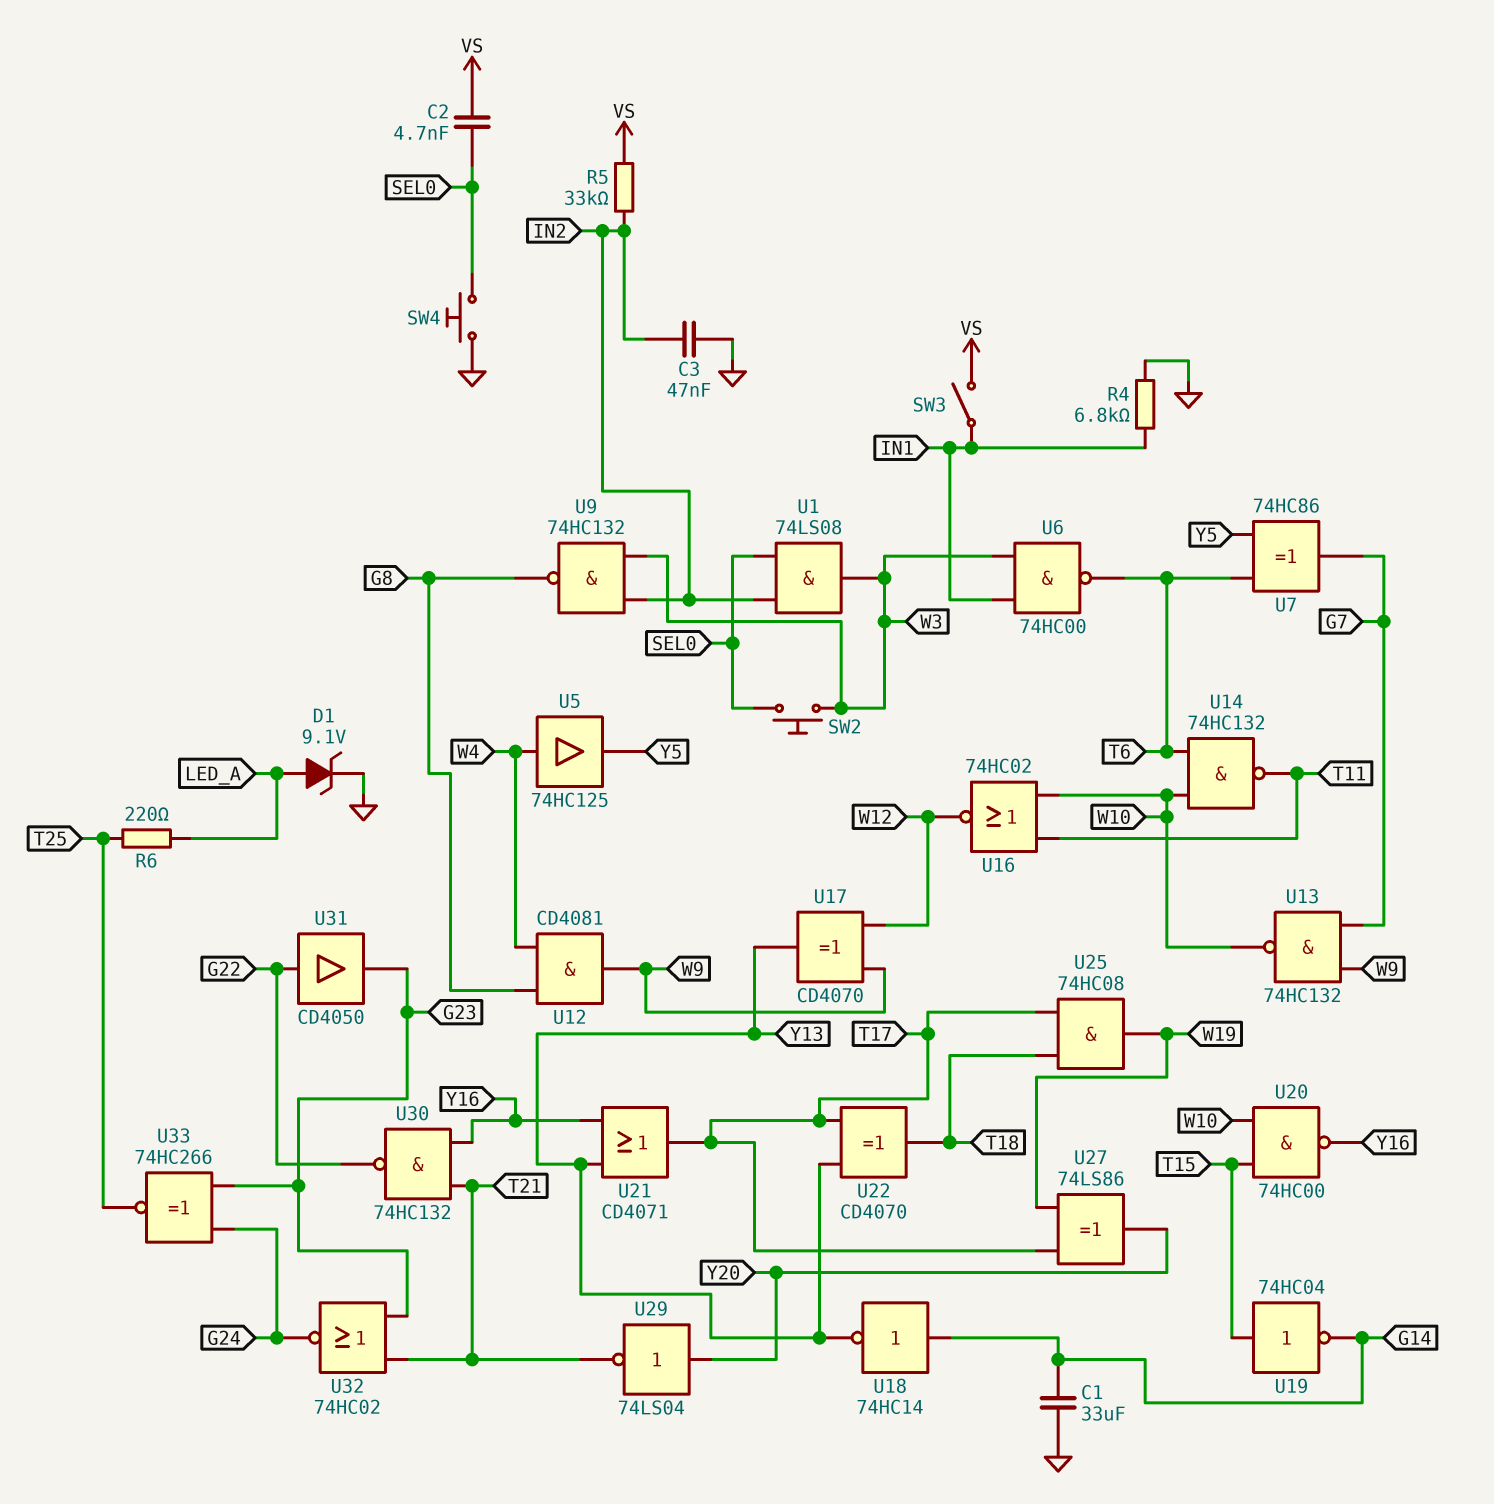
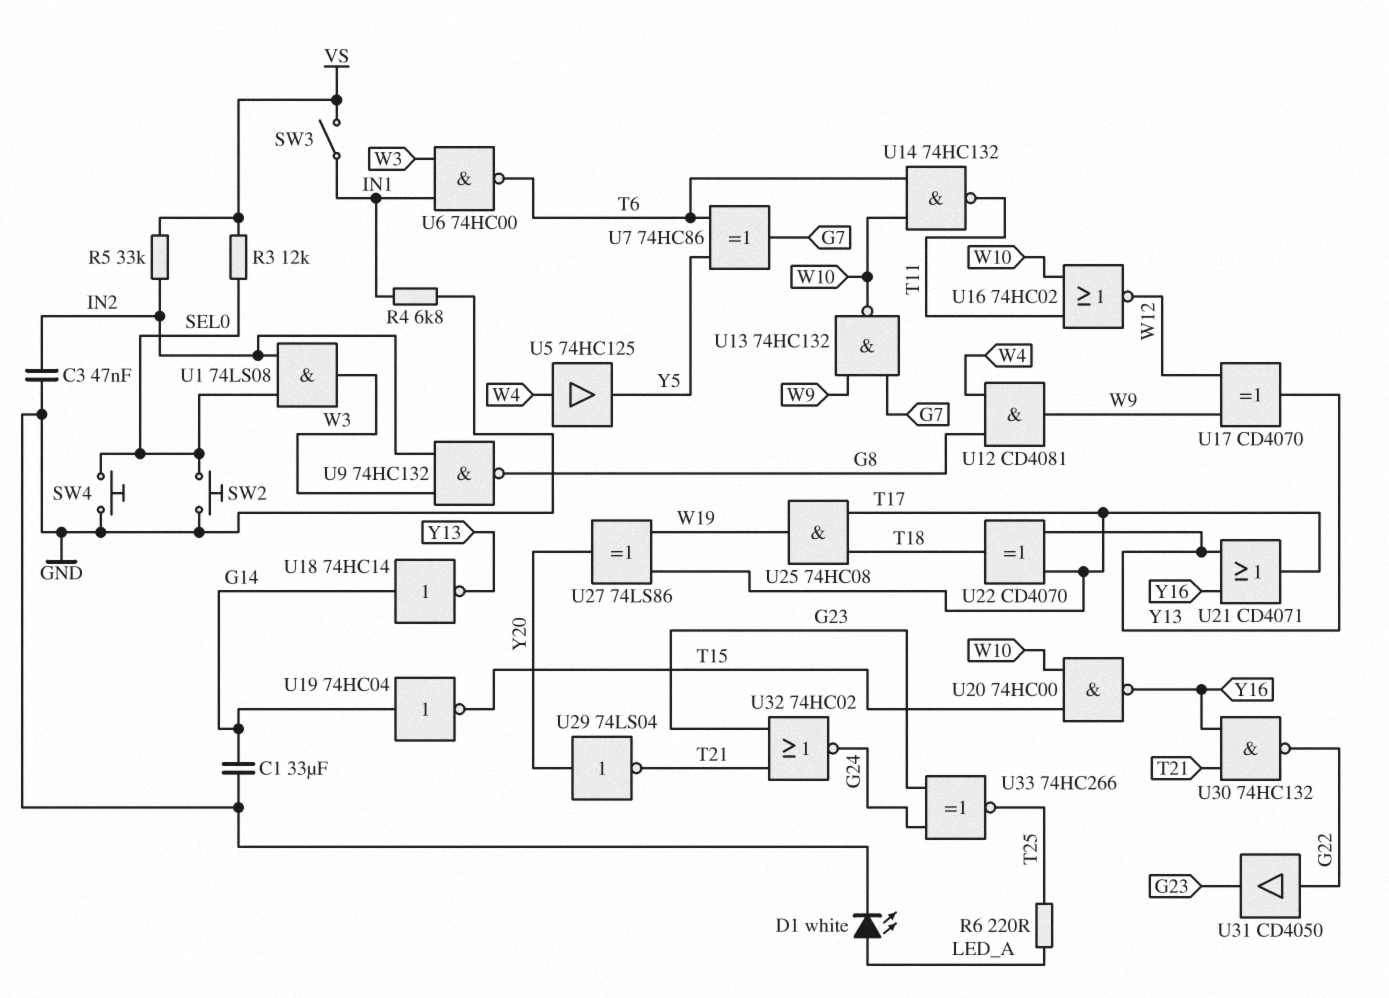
C2: 4.7nF (SEL0, VS) -> none
D1: zener 9.1V (A LED_A, K GND) -> LED white (A LED_A, K GND)
R3: none -> 12k (SEL0, VS)
SW2: button (SEL0, W3) -> button (GND, SEL0)
U19: NOT 74HC04 (in T15, out G14) -> NOT 74HC04 (in G14, out T15)

